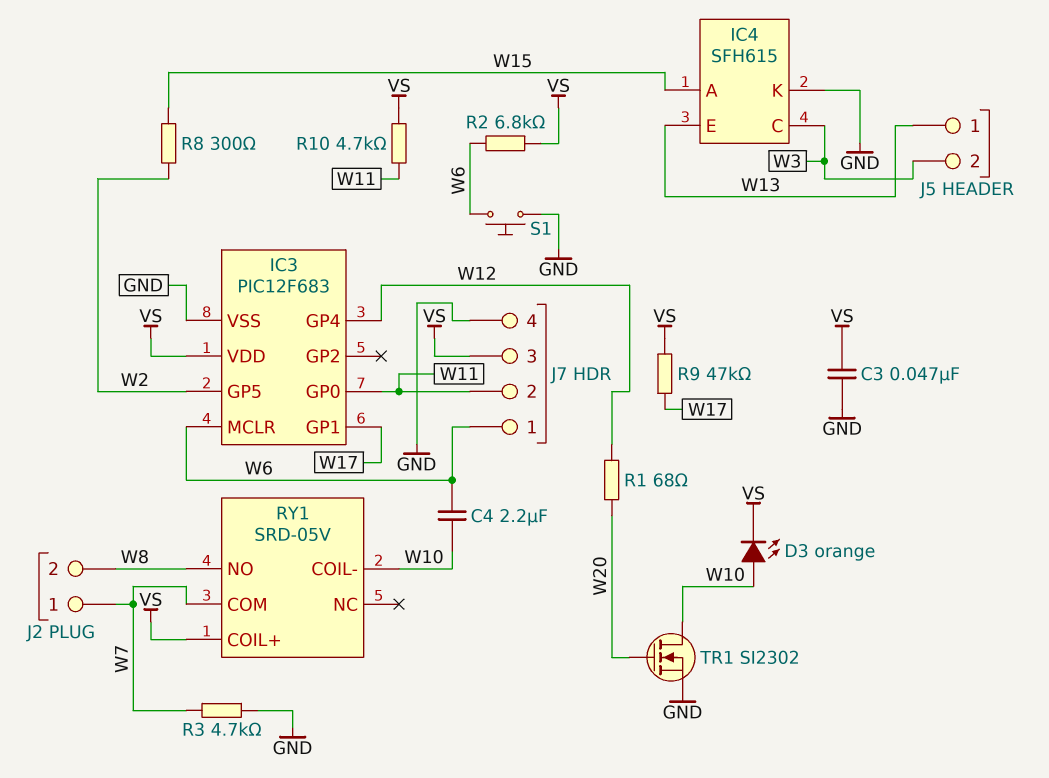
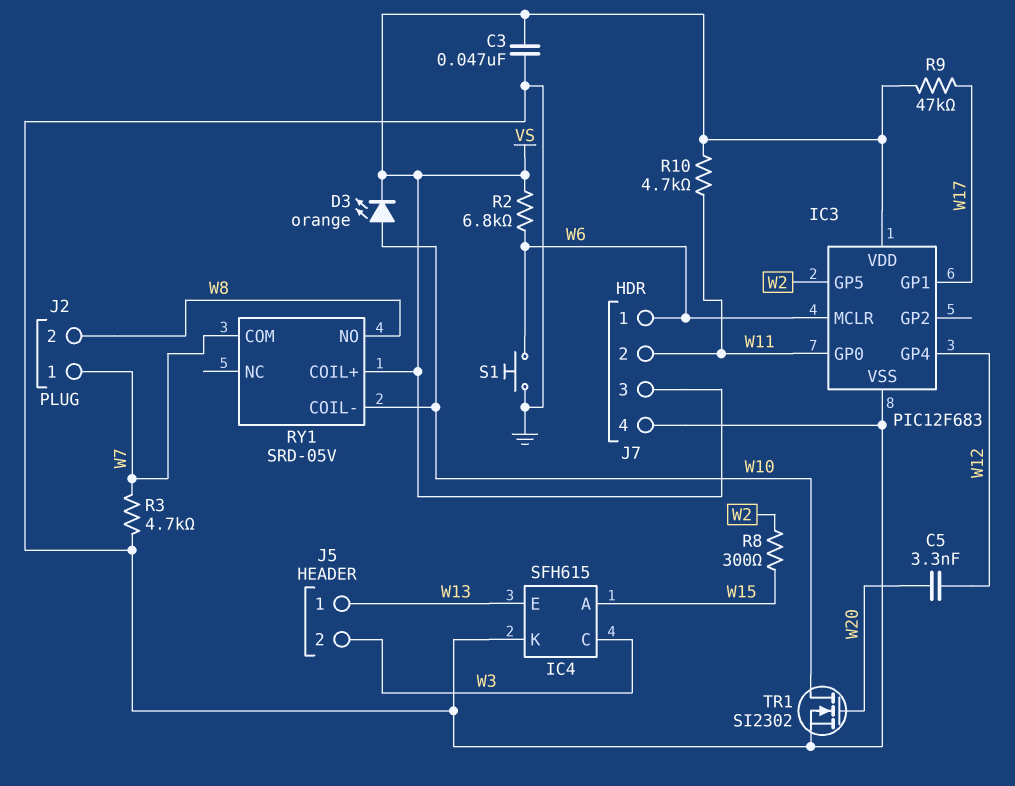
C4: 2.2uF (W6, W10) -> none
C5: none -> 3.3nF (W12, W20)
R1: 68 (W12, W20) -> none

